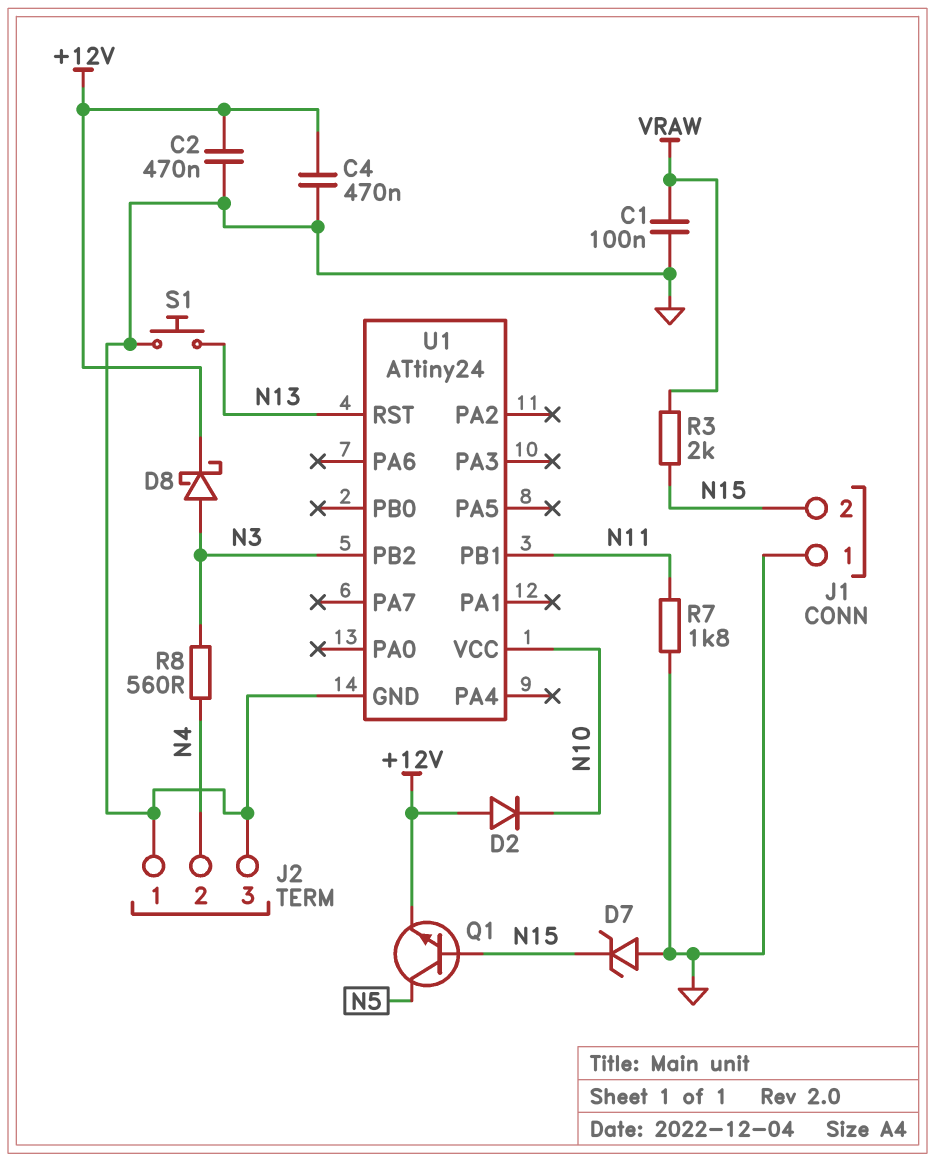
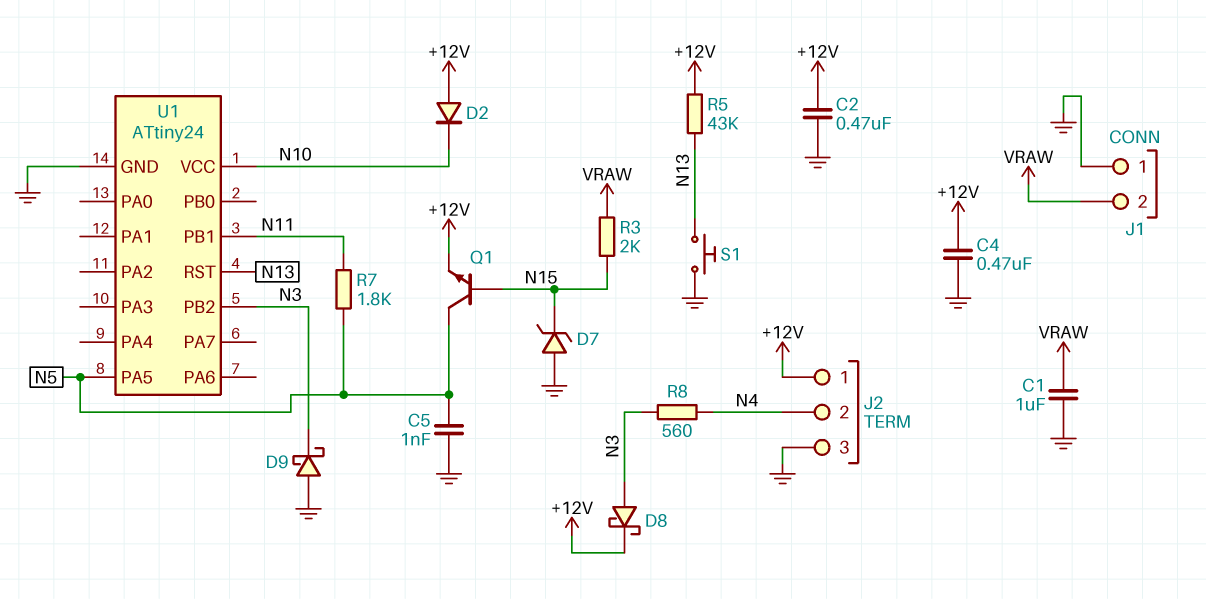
C1: 100nF (GND, VRAW) -> 1uF (GND, VRAW)
C5: none -> 1nF (GND, N5)
D9: none -> schottky (A GND, K N3)
J1 pin 2: N15 -> VRAW
J2 pin 1: GND -> +12V
R5: none -> 43k (+12V, N13)
R7: 1.8k (GND, N11) -> 1.8k (N5, N11)
U1 pin PA5: none -> N5

